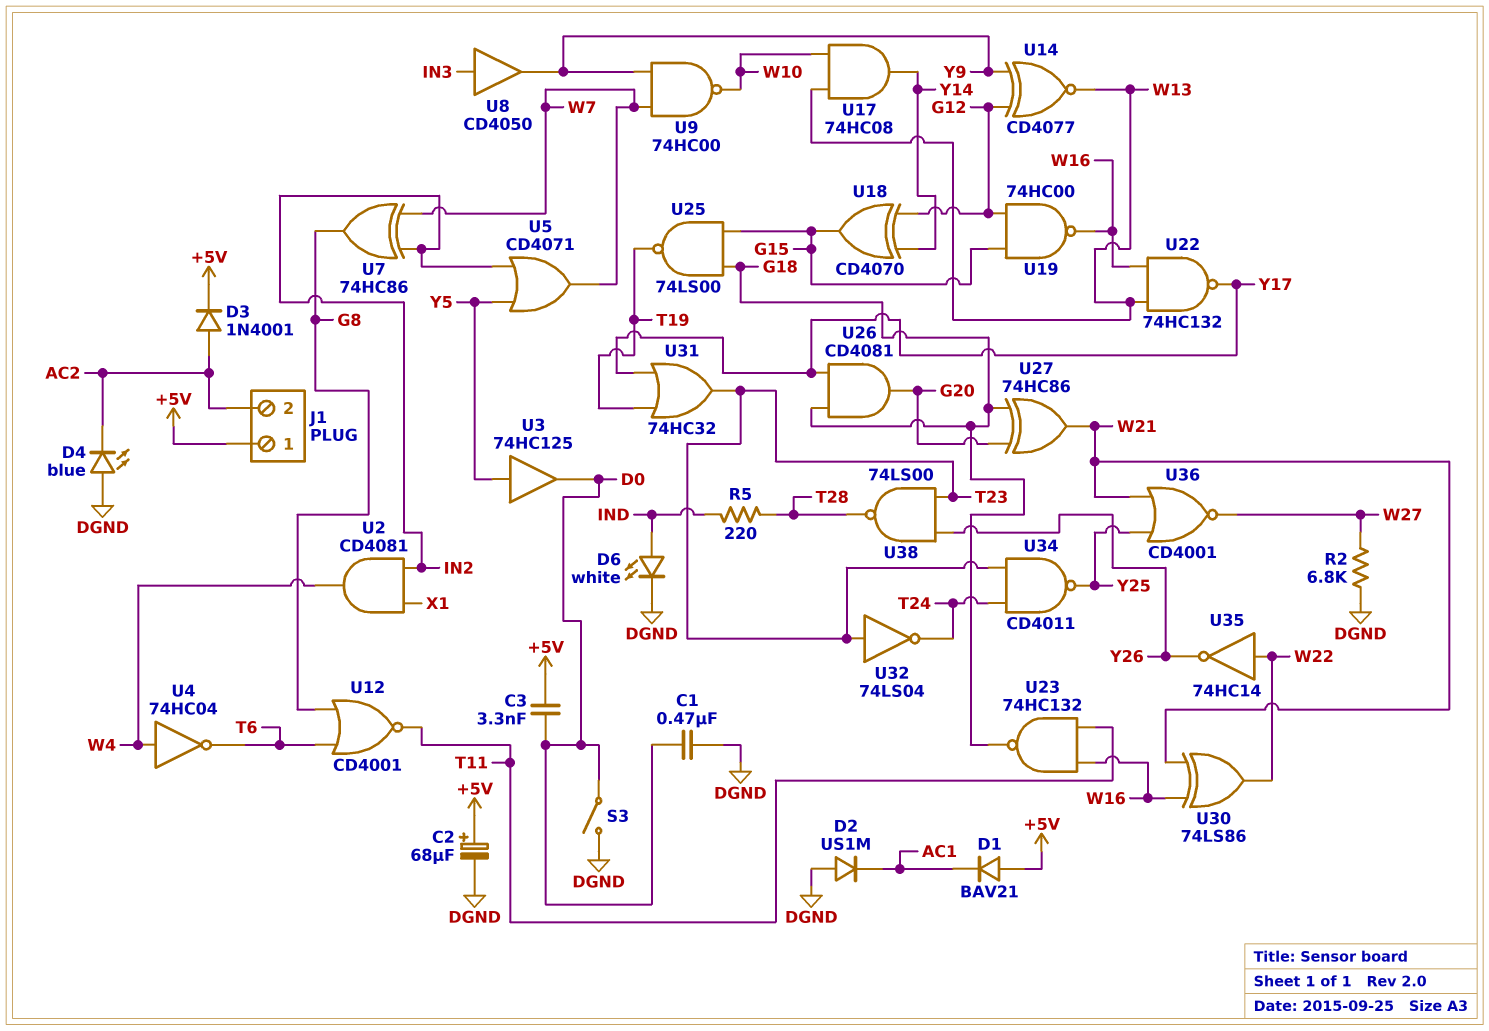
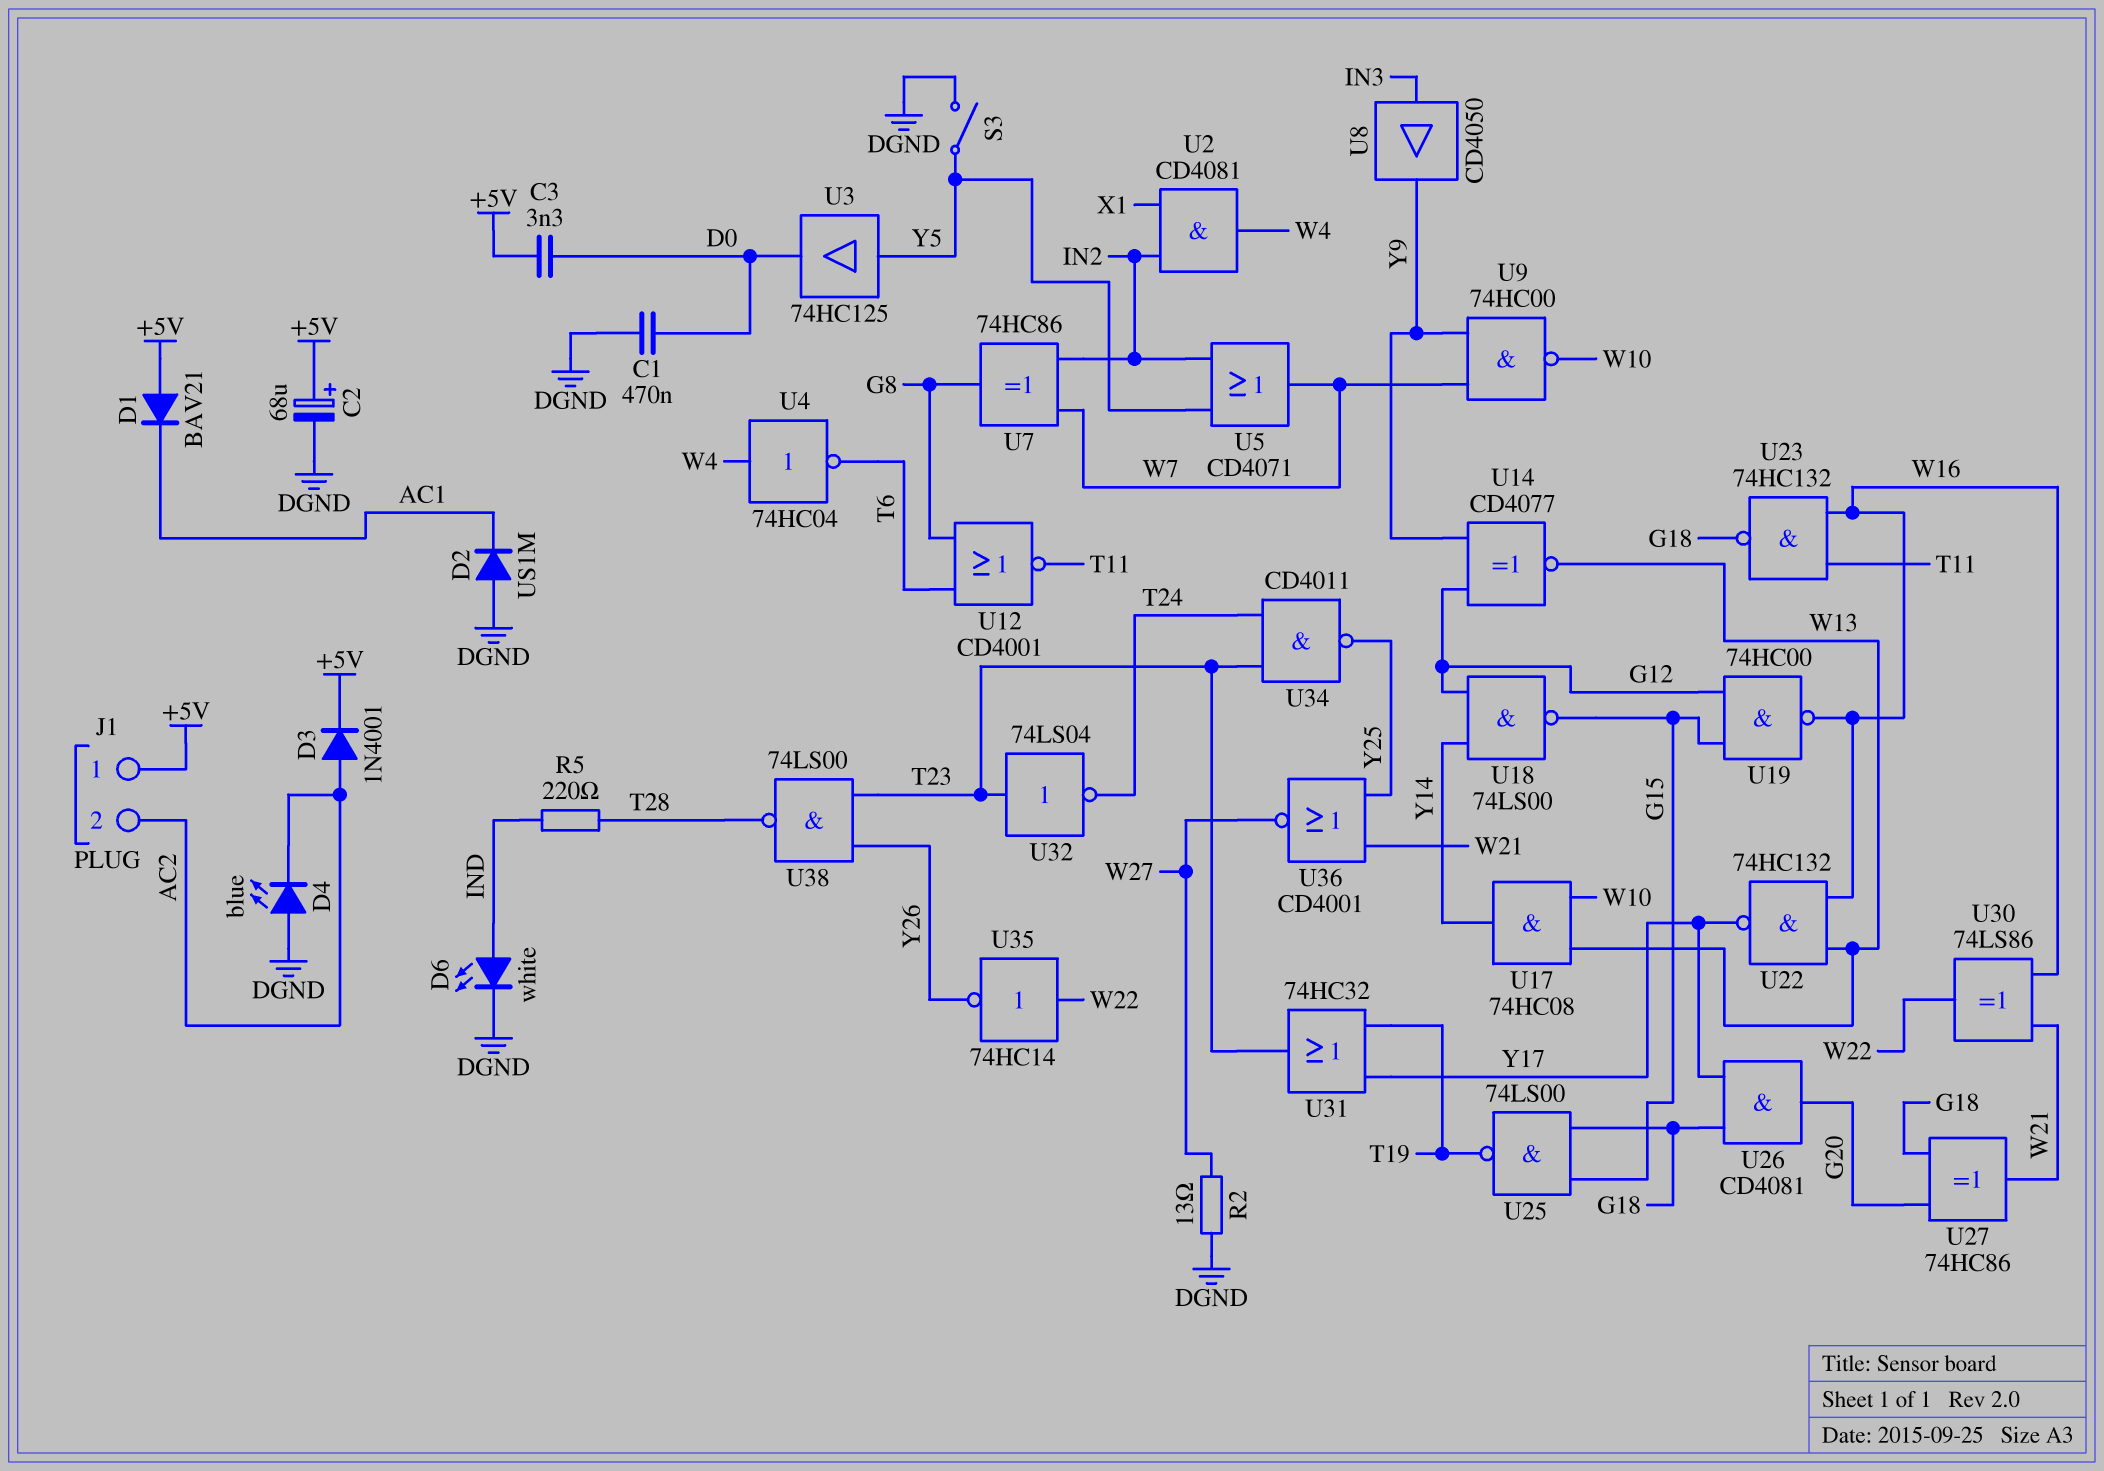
R2: 6.8k (DGND, W27) -> 13 (DGND, W27)
S3: switch (D0, DGND) -> switch (DGND, Y5)
U18: XOR CD4070 (in G12, in Y14, out G15) -> NAND 74LS00 (in G12, in Y14, out G15)

